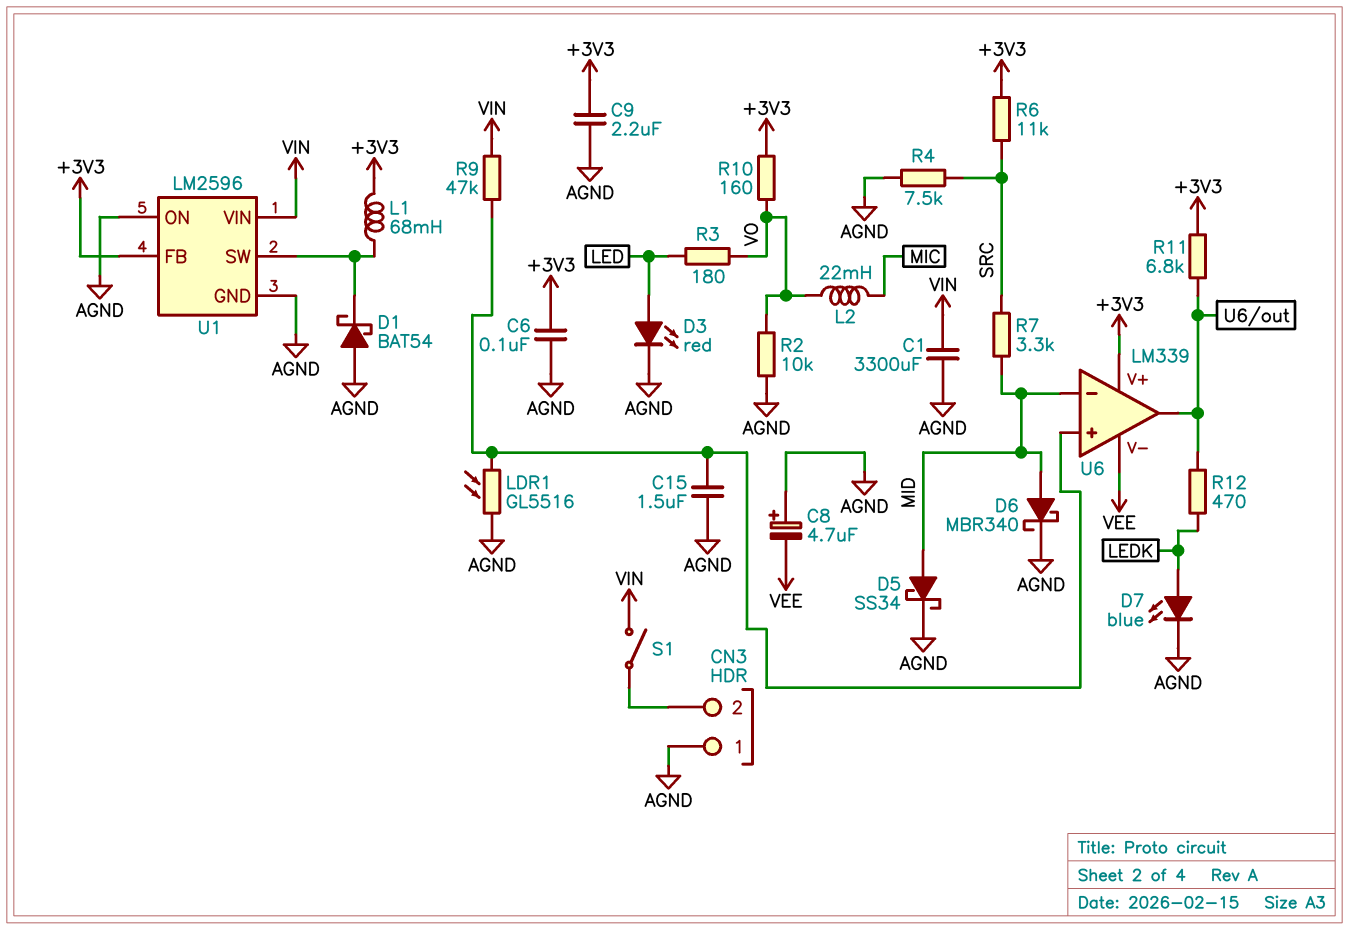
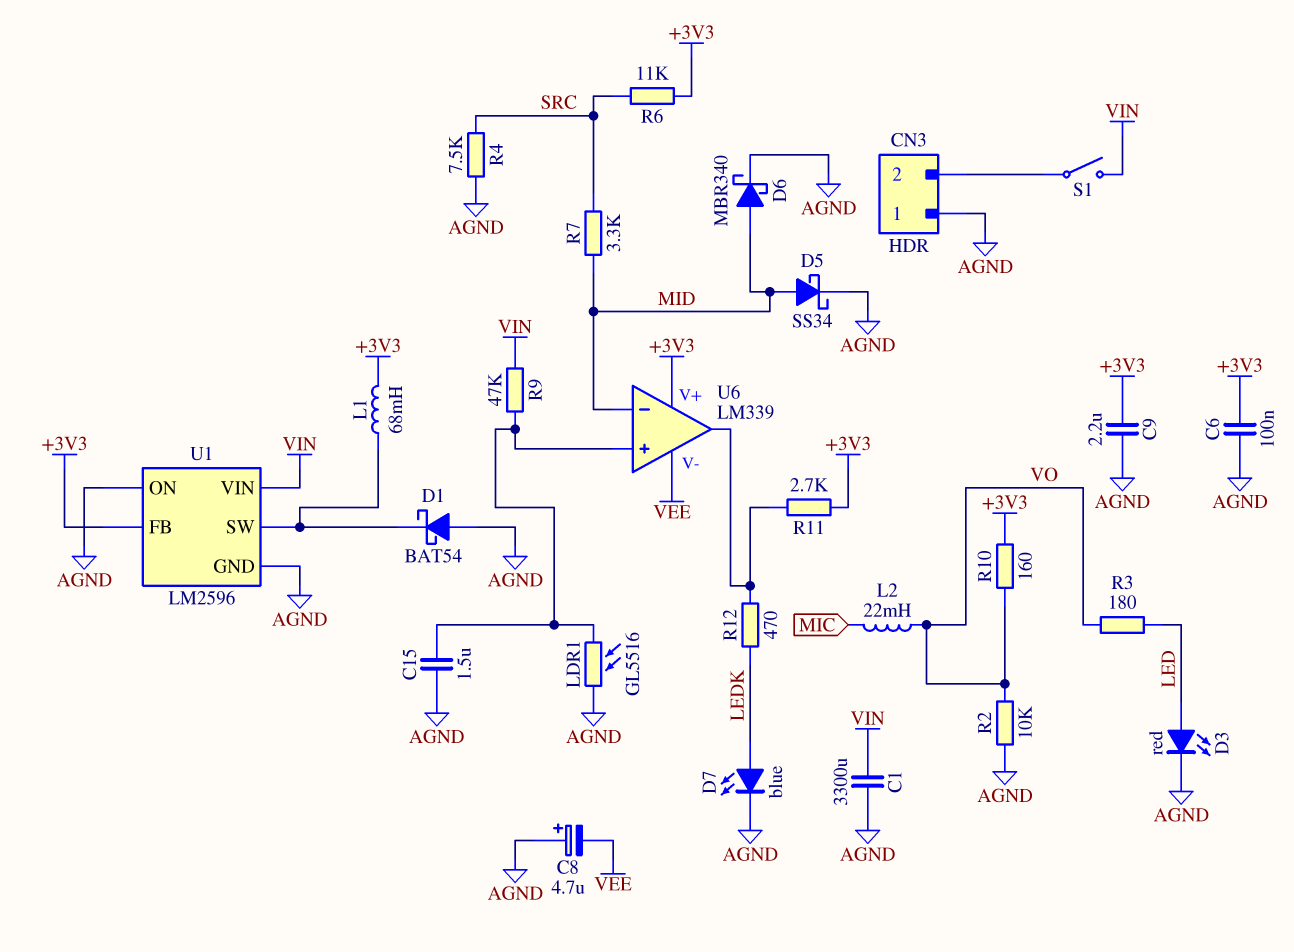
R11: 6.8k (+3V3, U6/out) -> 2.7k (+3V3, U6/out)

